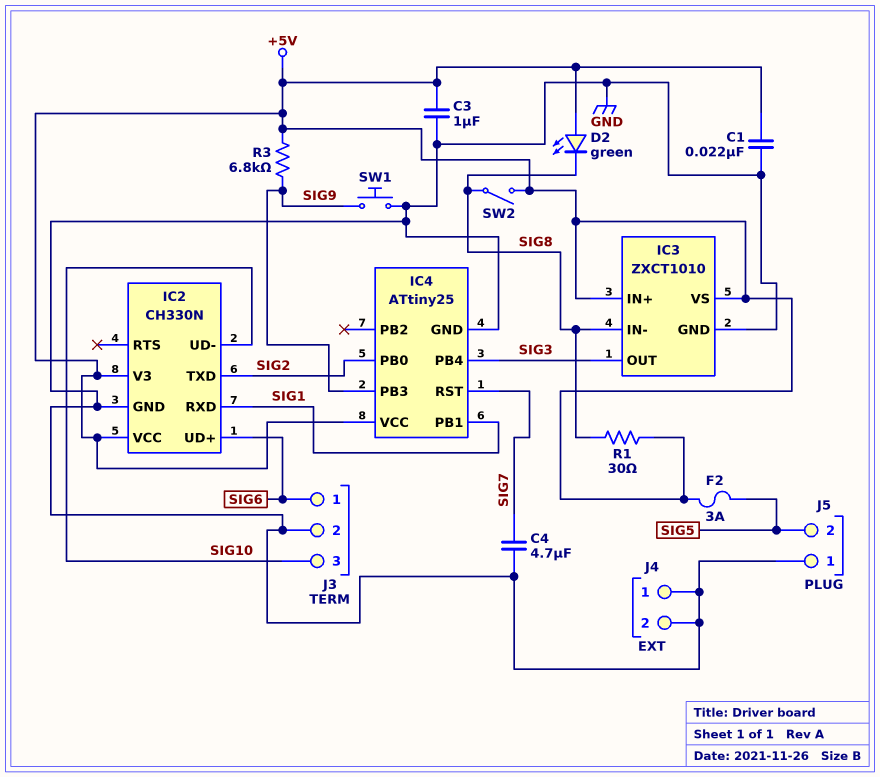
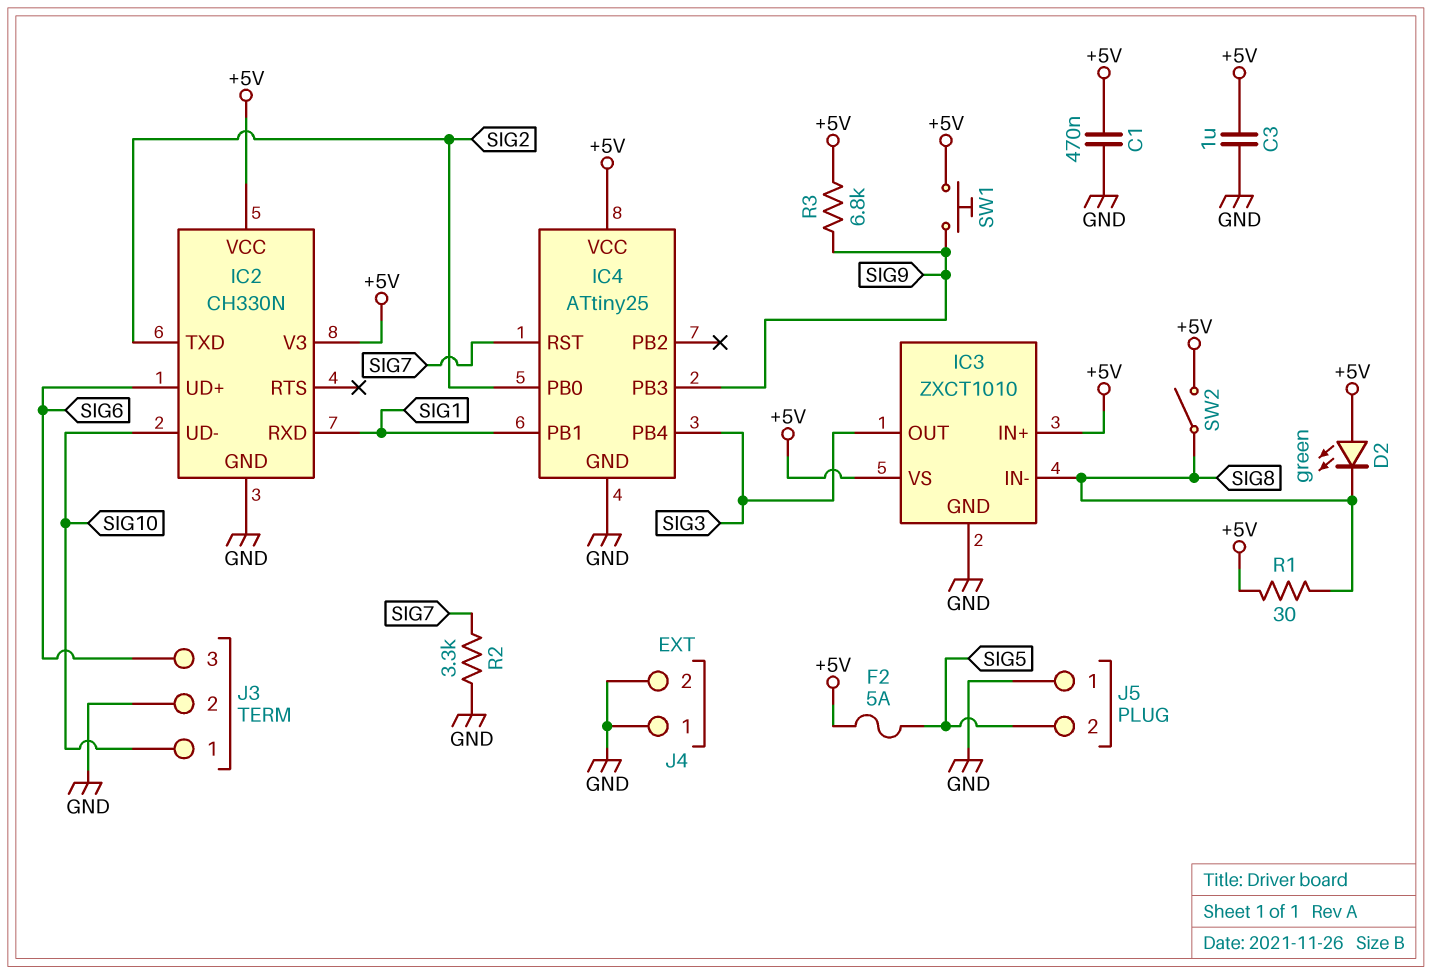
C1: 22nF (+5V, GND) -> 470nF (+5V, GND)
C4: 4.7uF (GND, SIG7) -> none
F2: 3A (+5V, SIG5) -> 5A (+5V, SIG5)
J3 pin 1: SIG6 -> SIG10
J3 pin 3: SIG10 -> SIG6
R2: none -> 3.3k (GND, SIG7)
SW1: button (GND, SIG9) -> button (+5V, SIG9)

